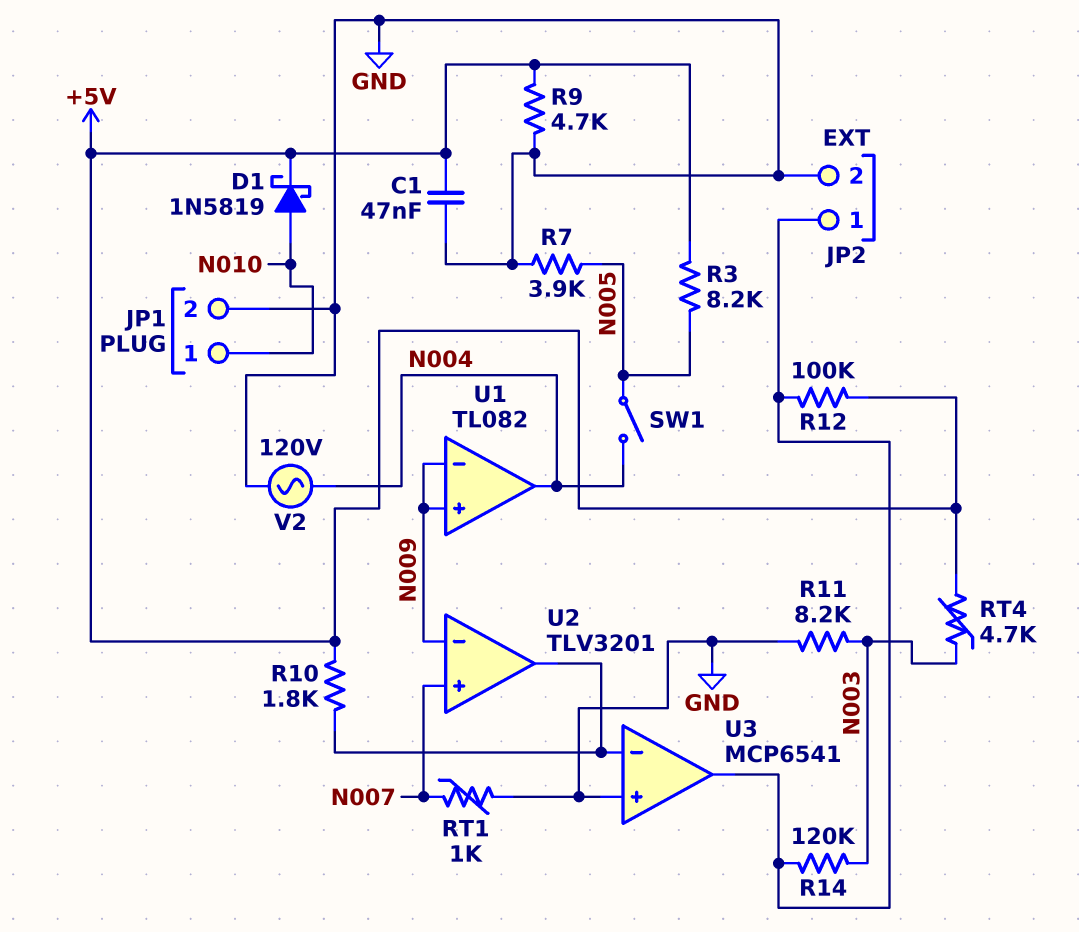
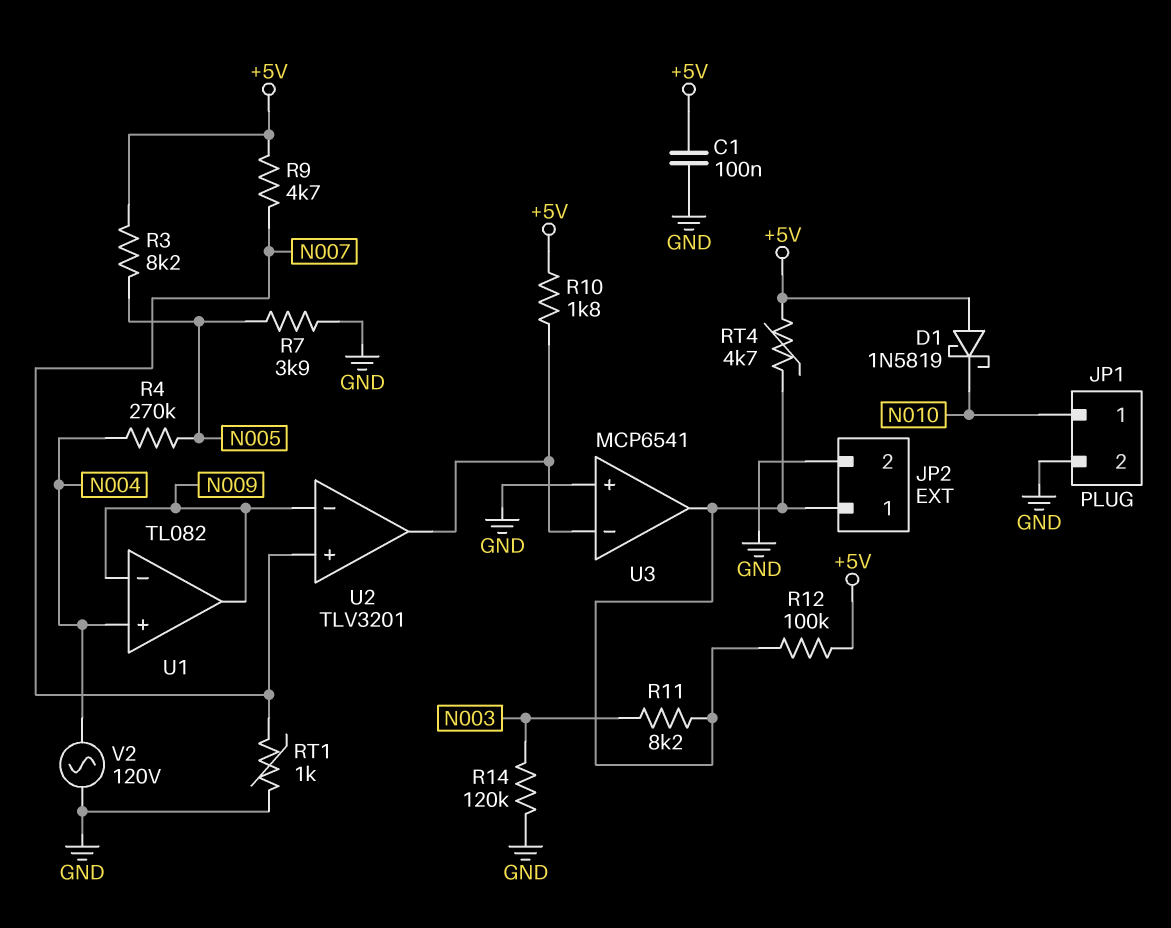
C1: 47nF (+5V, GND) -> 100nF (+5V, GND)
D1: schottky 1N5819 (A N010, K +5V) -> schottky 1N5819 (A +5V, K N010)
R4: none -> 270k (N004, N005)
R9: 4.7k (+5V, GND) -> 4.7k (+5V, N007)
R11: 8.2k (GND, N003) -> 8.2k (JP2/1, N003)
R14: 120k (JP2/1, N003) -> 120k (GND, N003)
RT4: 4.7k (+5V, N003) -> 4.7k (+5V, JP2/1)
SW1: switch (N004, N005) -> none
U1 pin in+: N009 -> N004
U1 pin out: N004 -> N009

